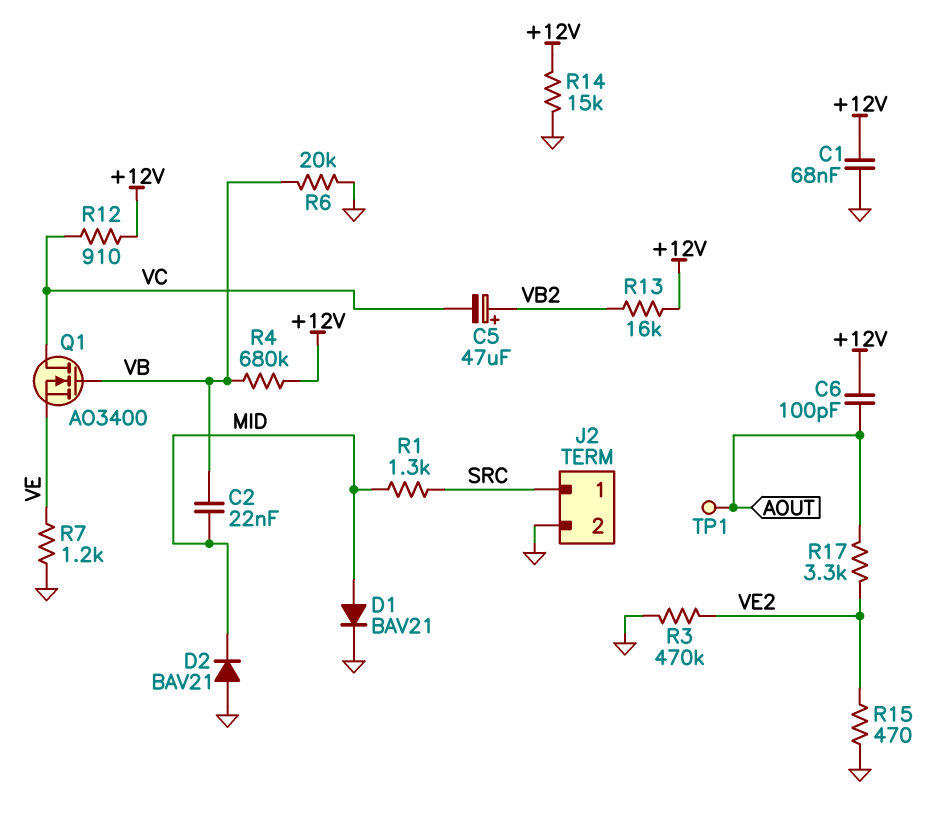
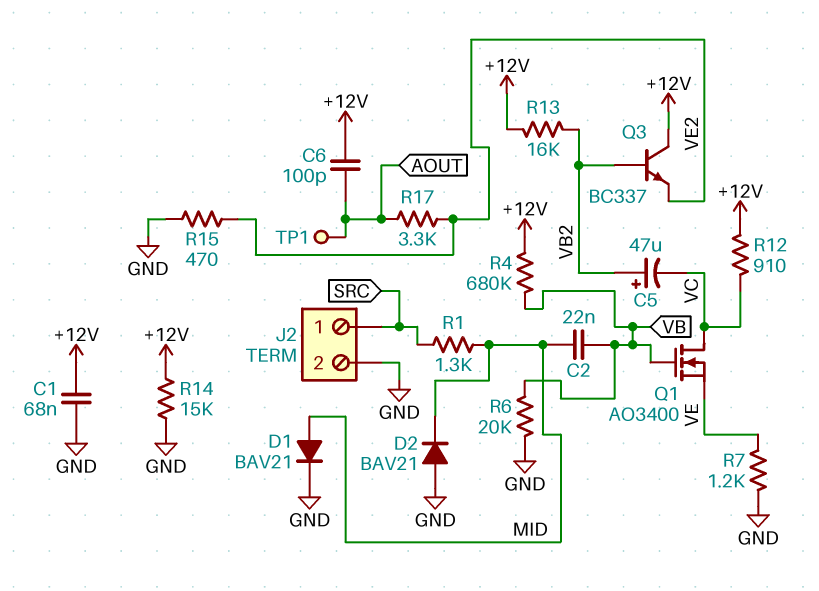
Q3: none -> NPN BC337 (B VB2, C +12V, E VE2)
R3: 470k (GND, VE2) -> none

